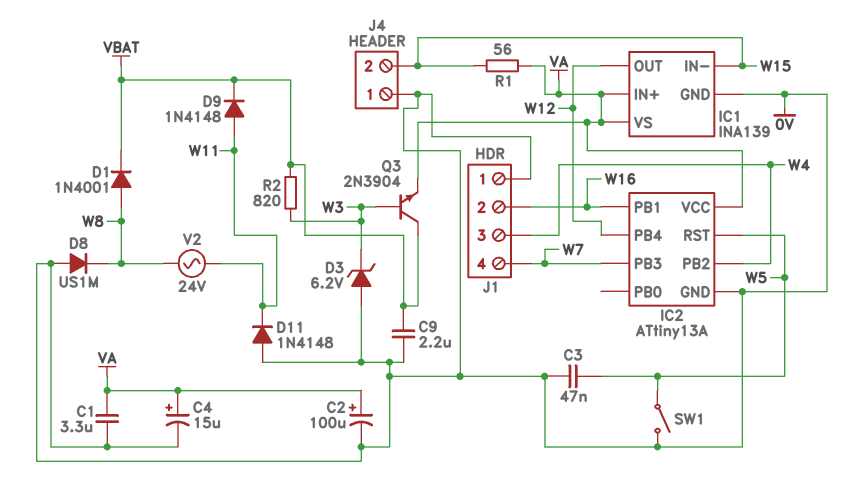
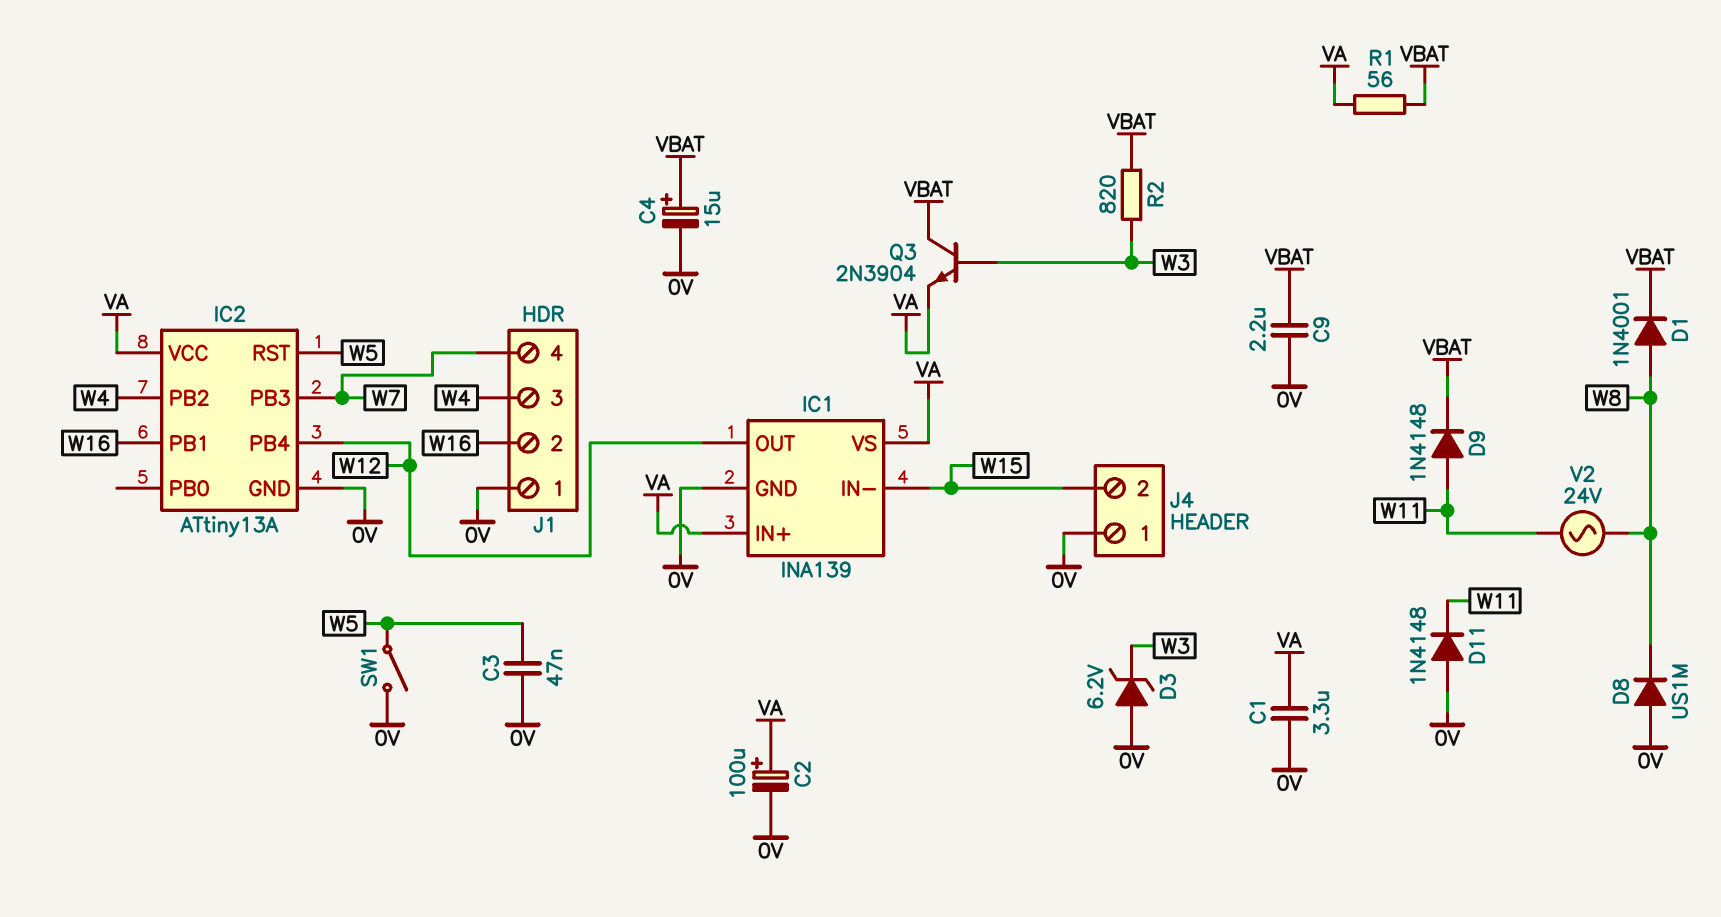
C4: 15uF (plus VA, minus 0V) -> 15uF (plus VBAT, minus 0V)
R1: 56 (VA, W15) -> 56 (VA, VBAT)

